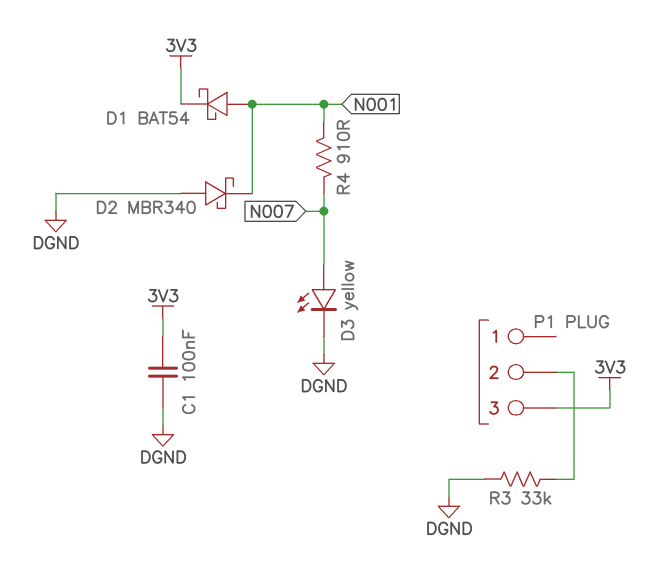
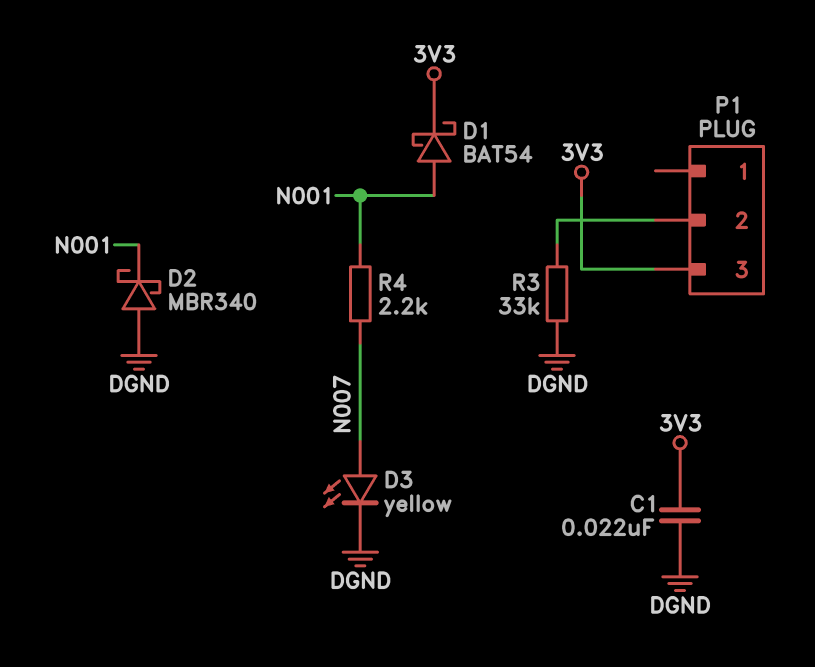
C1: 100nF (3V3, DGND) -> 22nF (3V3, DGND)
R4: 910 (N001, N007) -> 2.2k (N001, N007)

